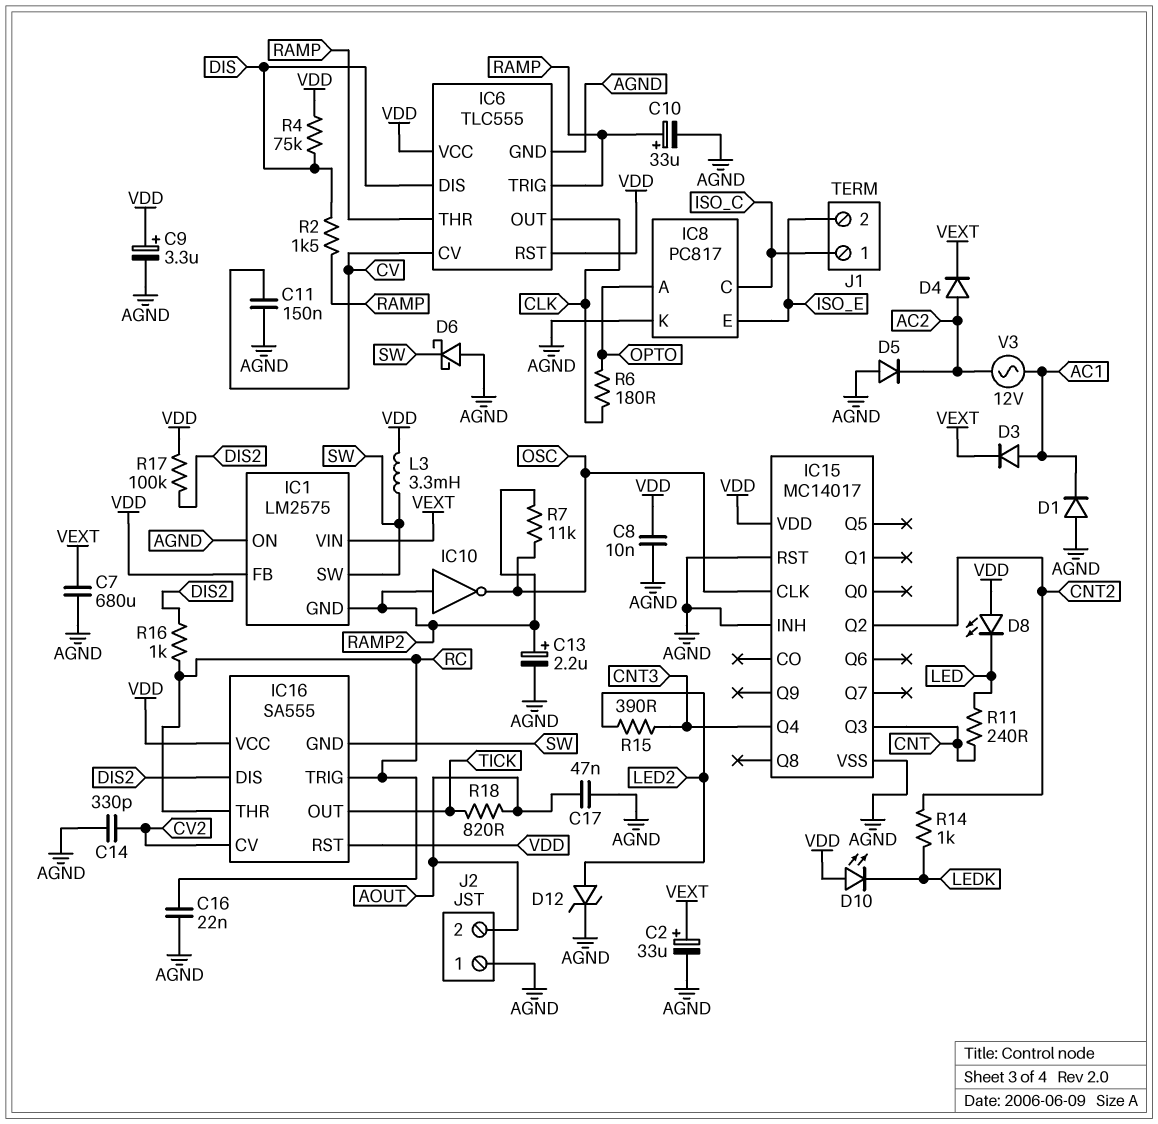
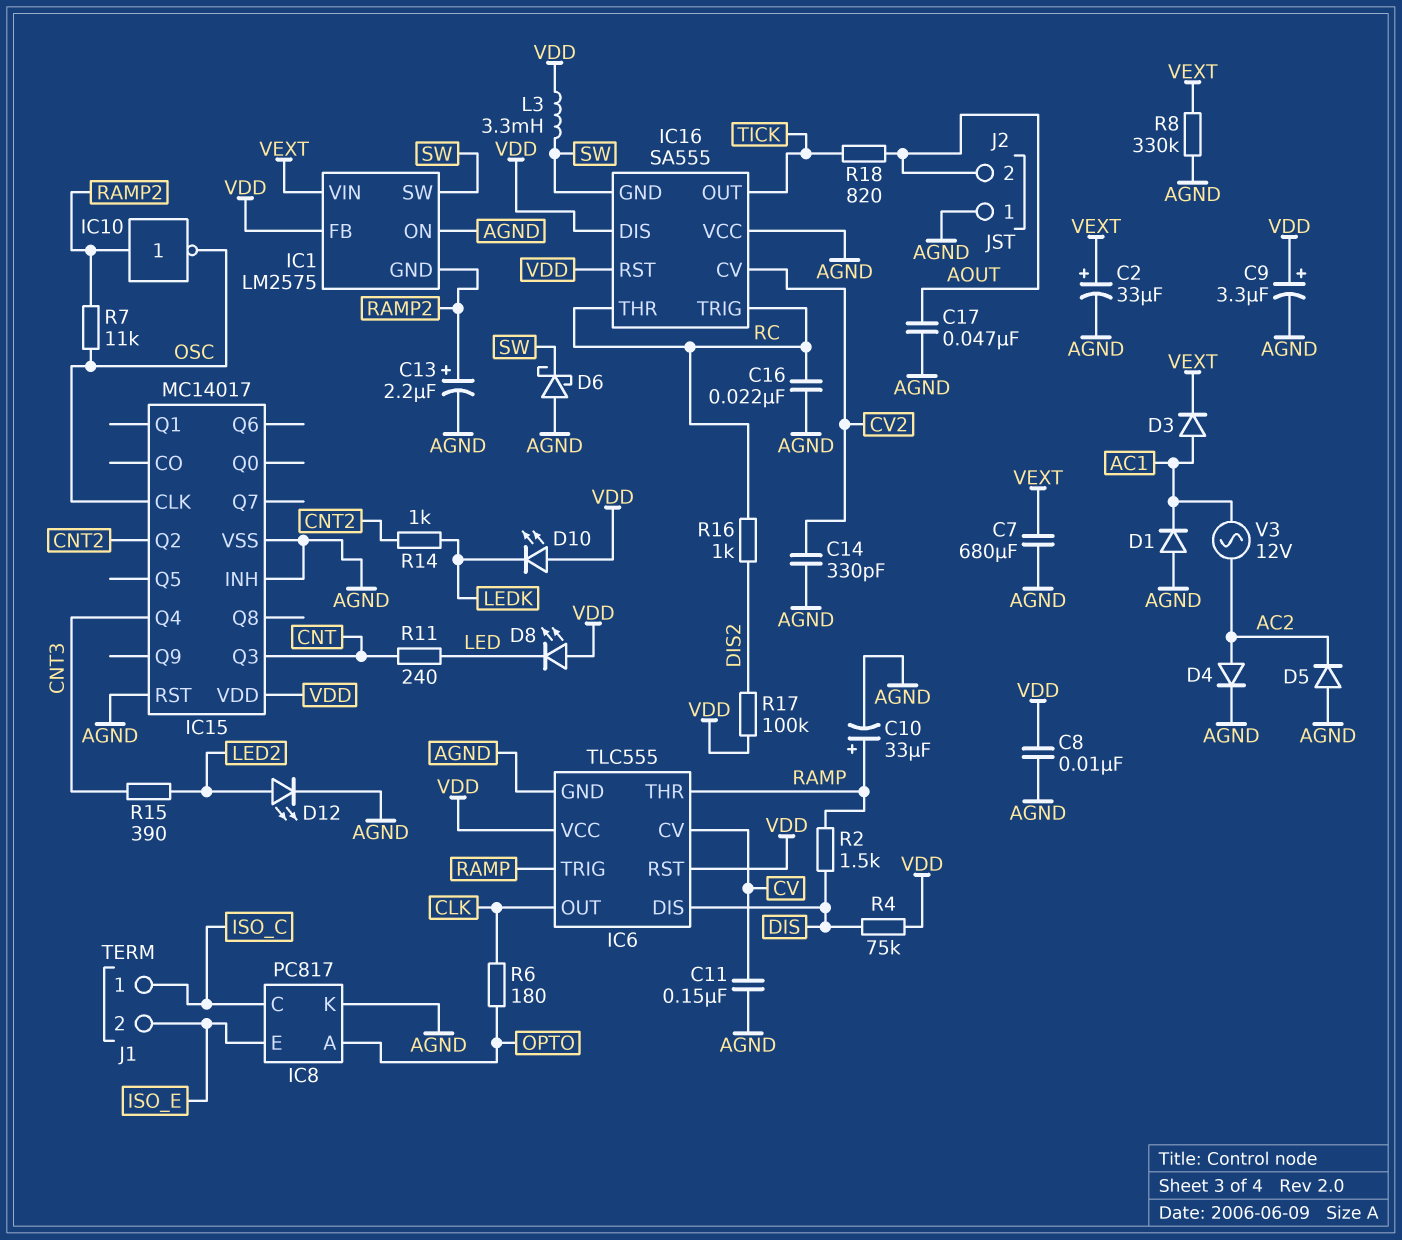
D4: diode (A AC2, K VEXT) -> diode (A AC2, K AGND)
D12: zener (A LED2, K AGND) -> LED (A LED2, K AGND)
IC16 pin DIS: DIS2 -> VDD
IC16 pin VCC: VDD -> AGND
R8: none -> 330k (AGND, VEXT)

